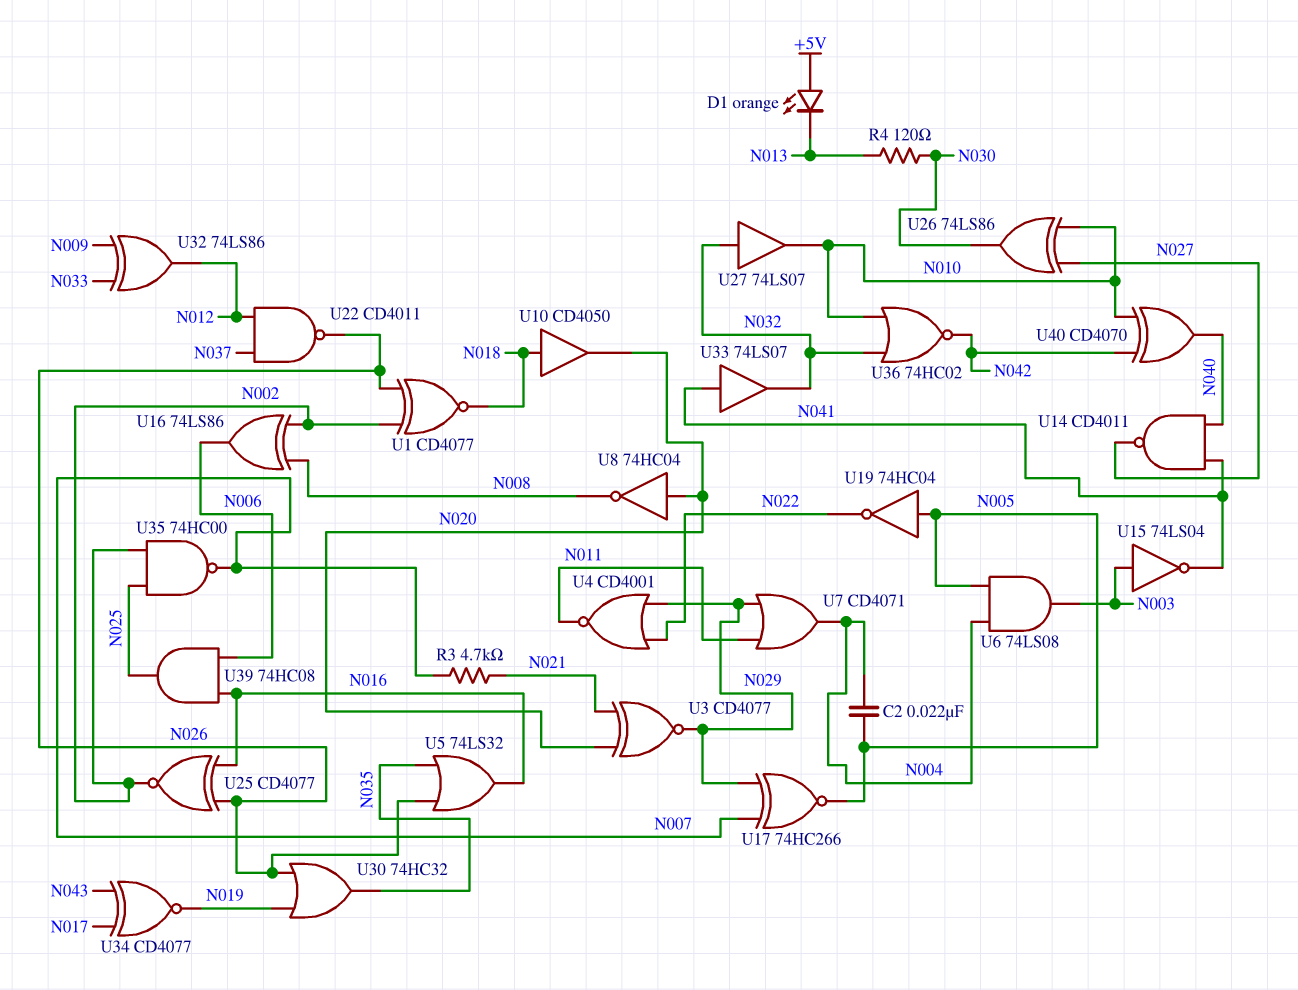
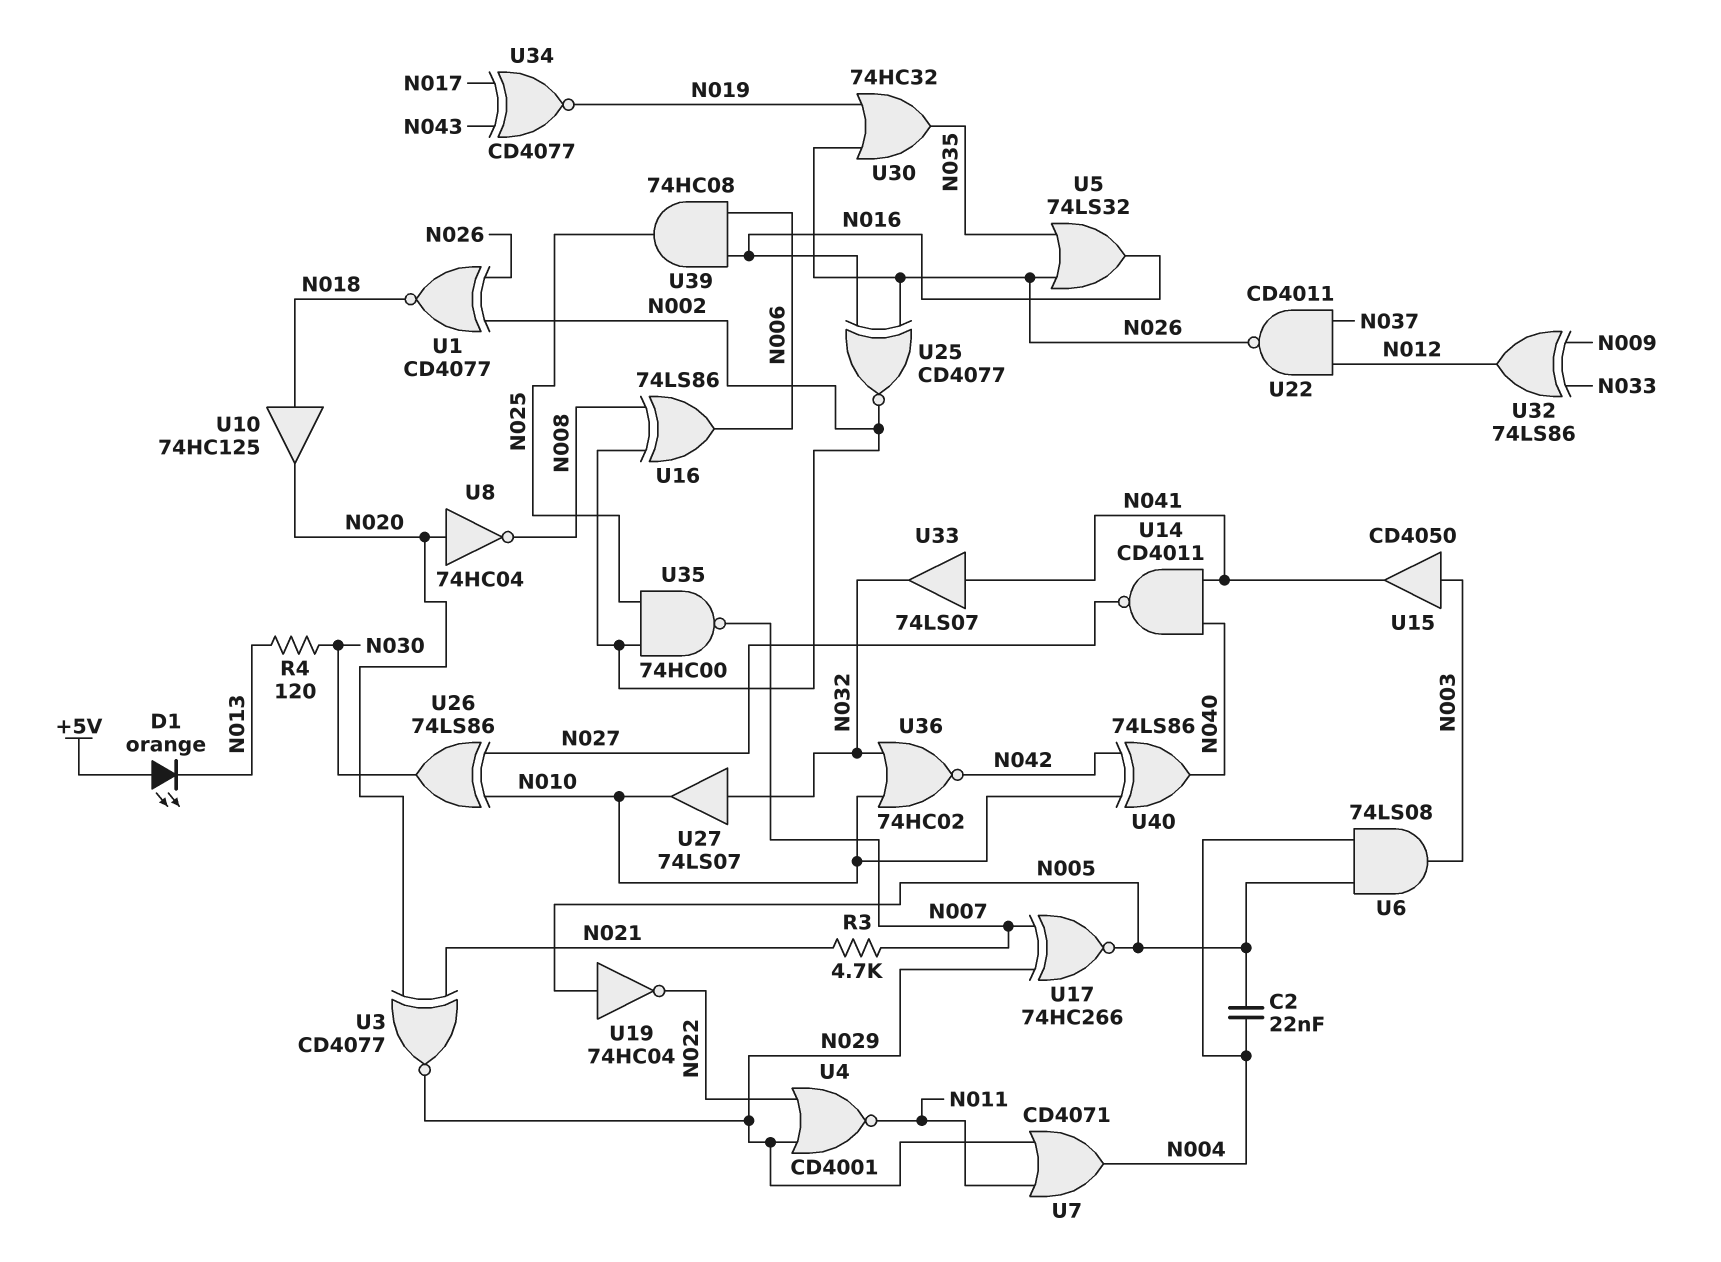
U10: buffer CD4050 (in N018, out N020) -> buffer 74HC125 (in N018, out N020)
U15: NOT 74LS04 (in N003, out N041) -> buffer CD4050 (in N003, out N041)
U40: XOR CD4070 (in N010, in N042, out N040) -> XOR 74LS86 (in N010, in N042, out N040)

